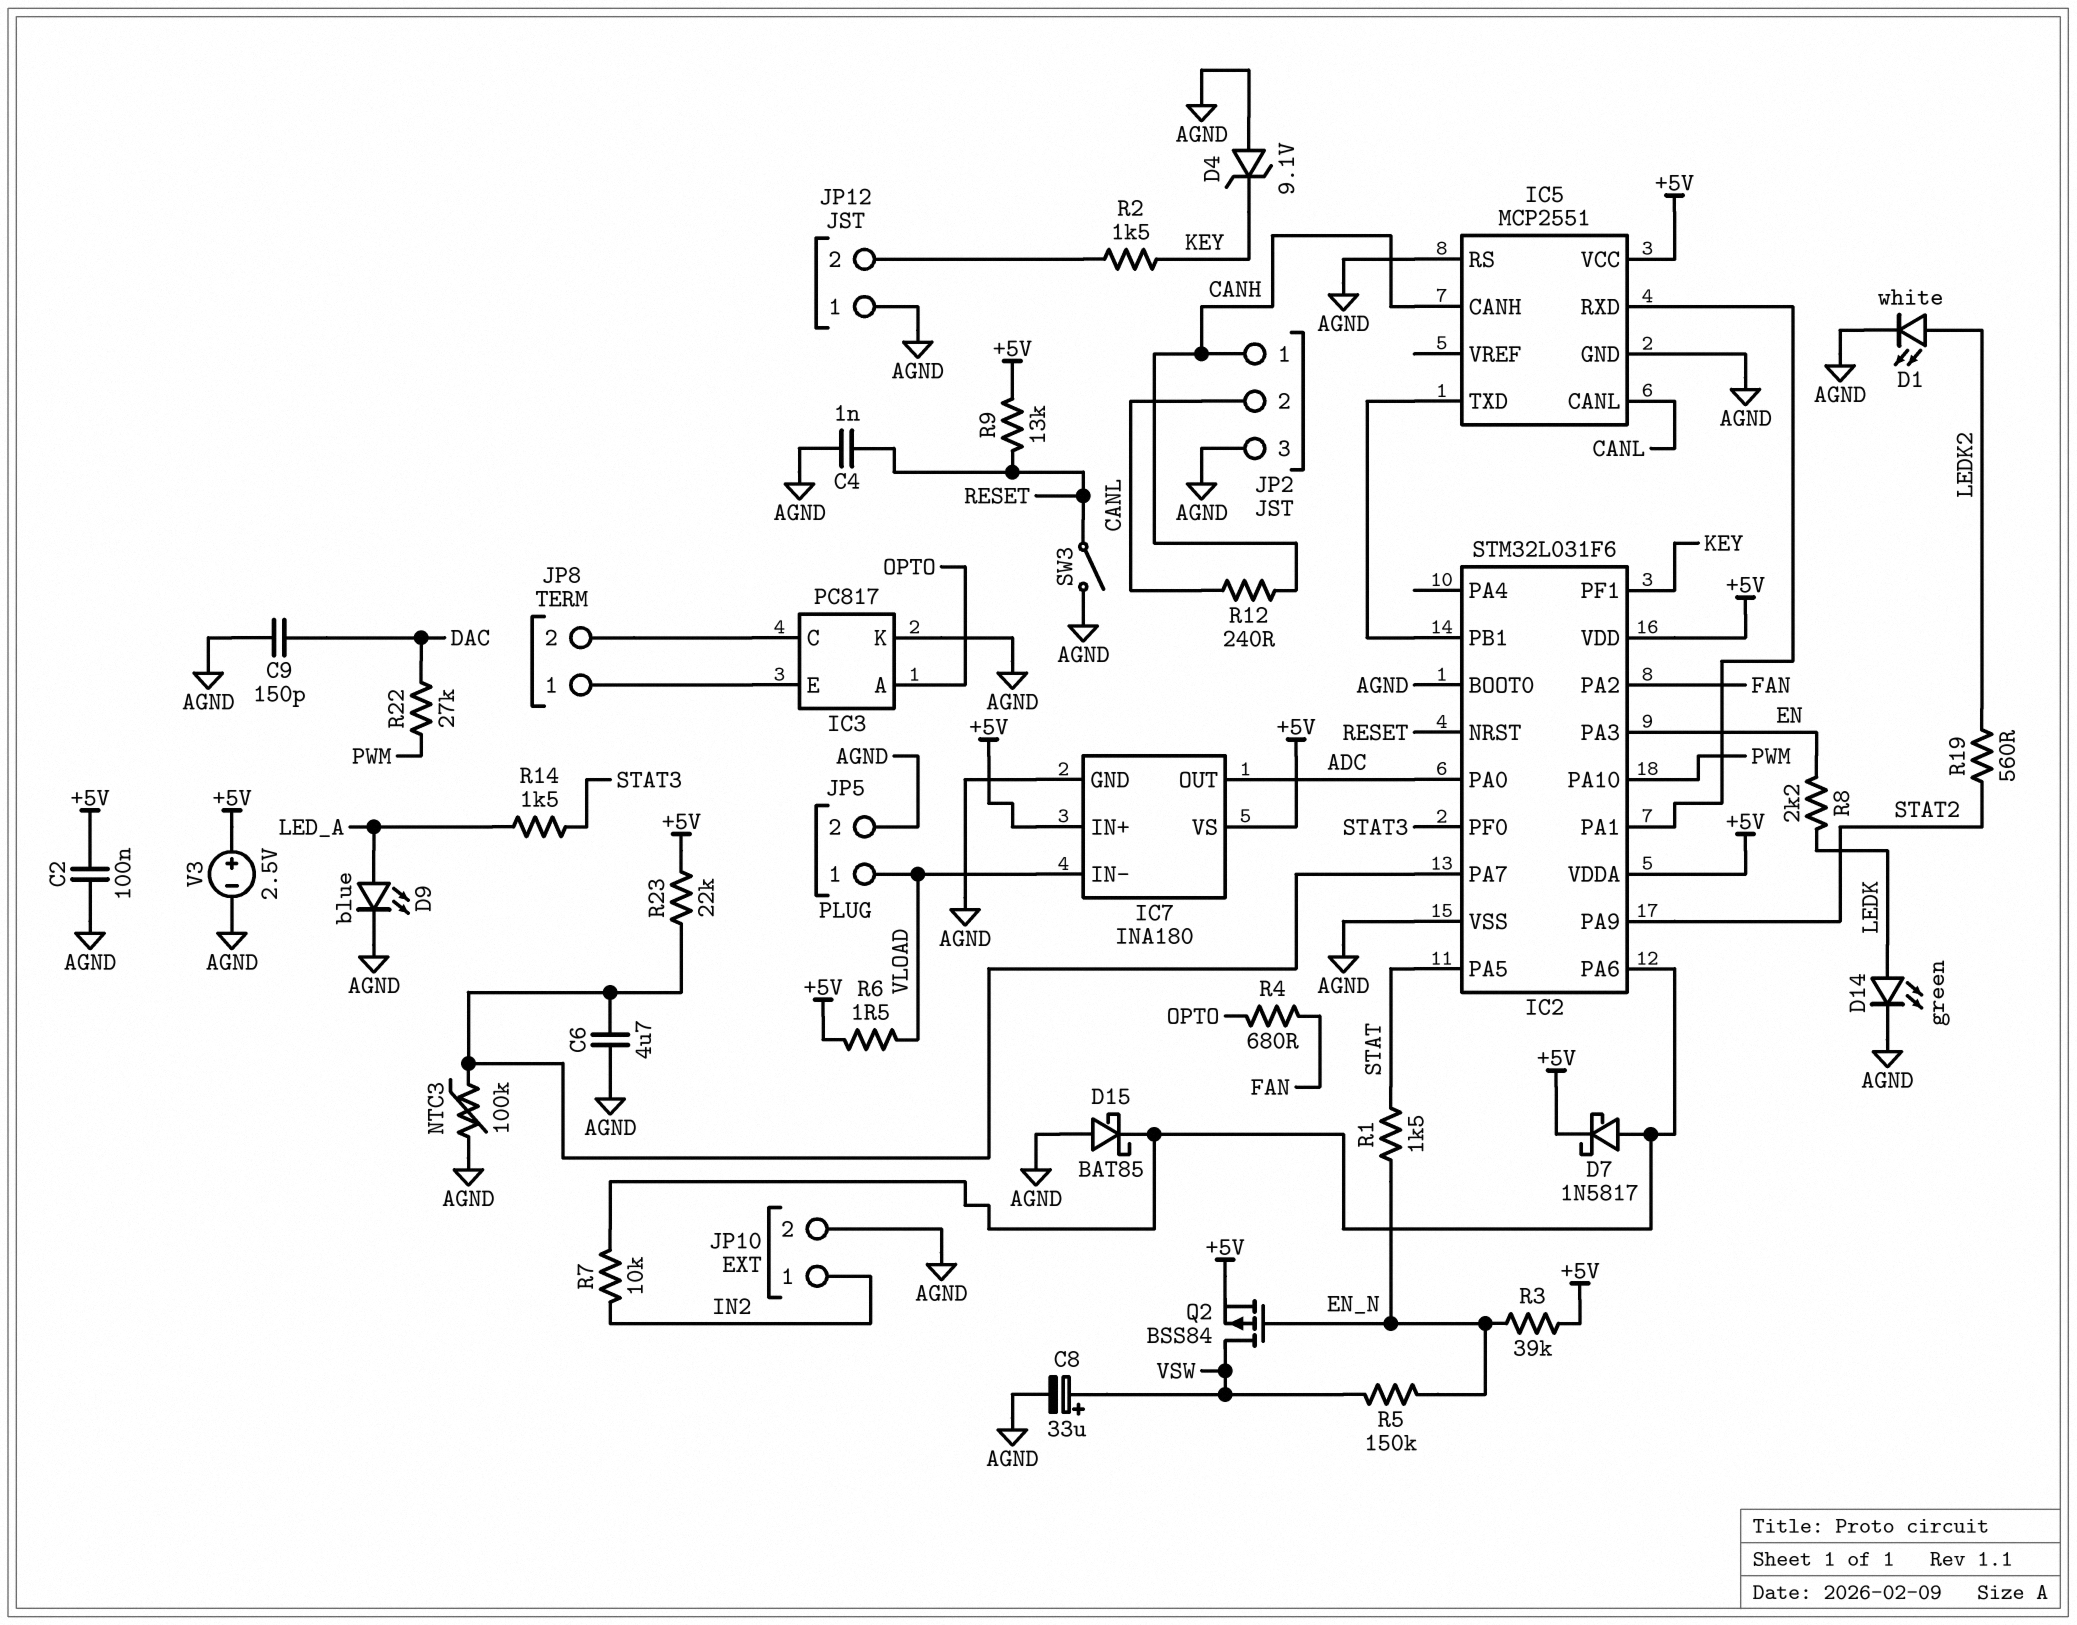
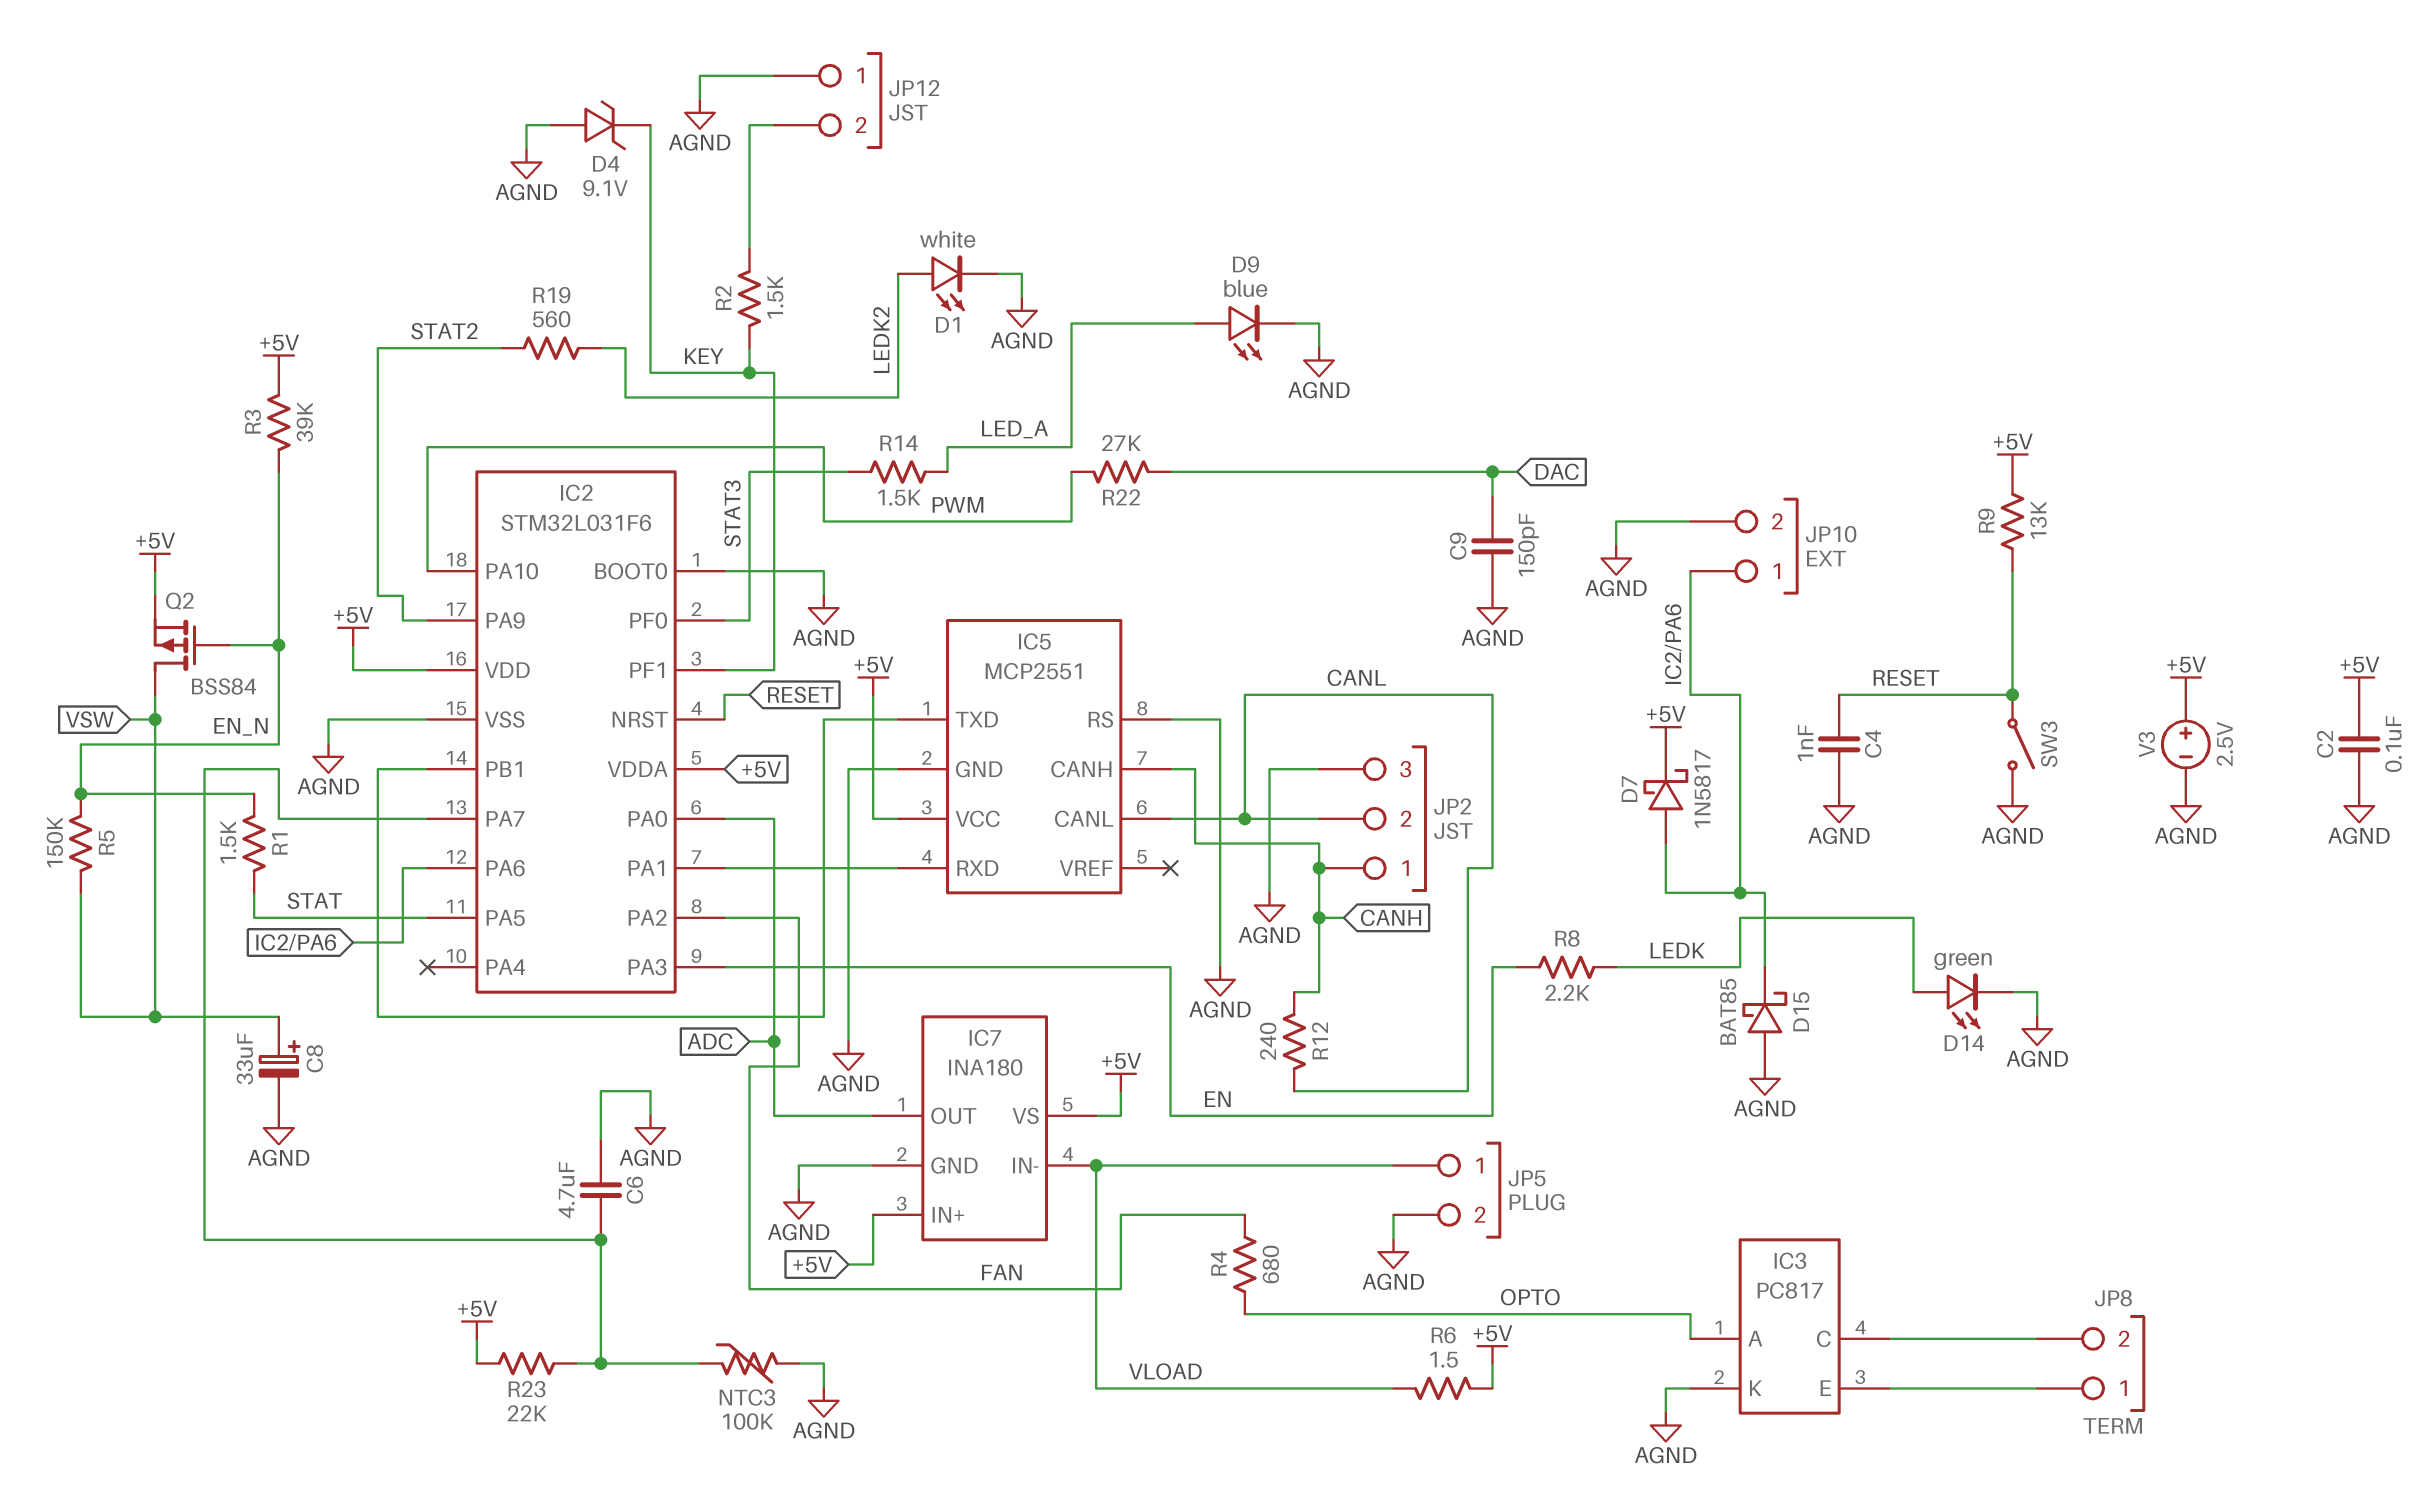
JP10 pin 1: IN2 -> IC2/PA6
R7: 10k (IC2/PA6, IN2) -> none

